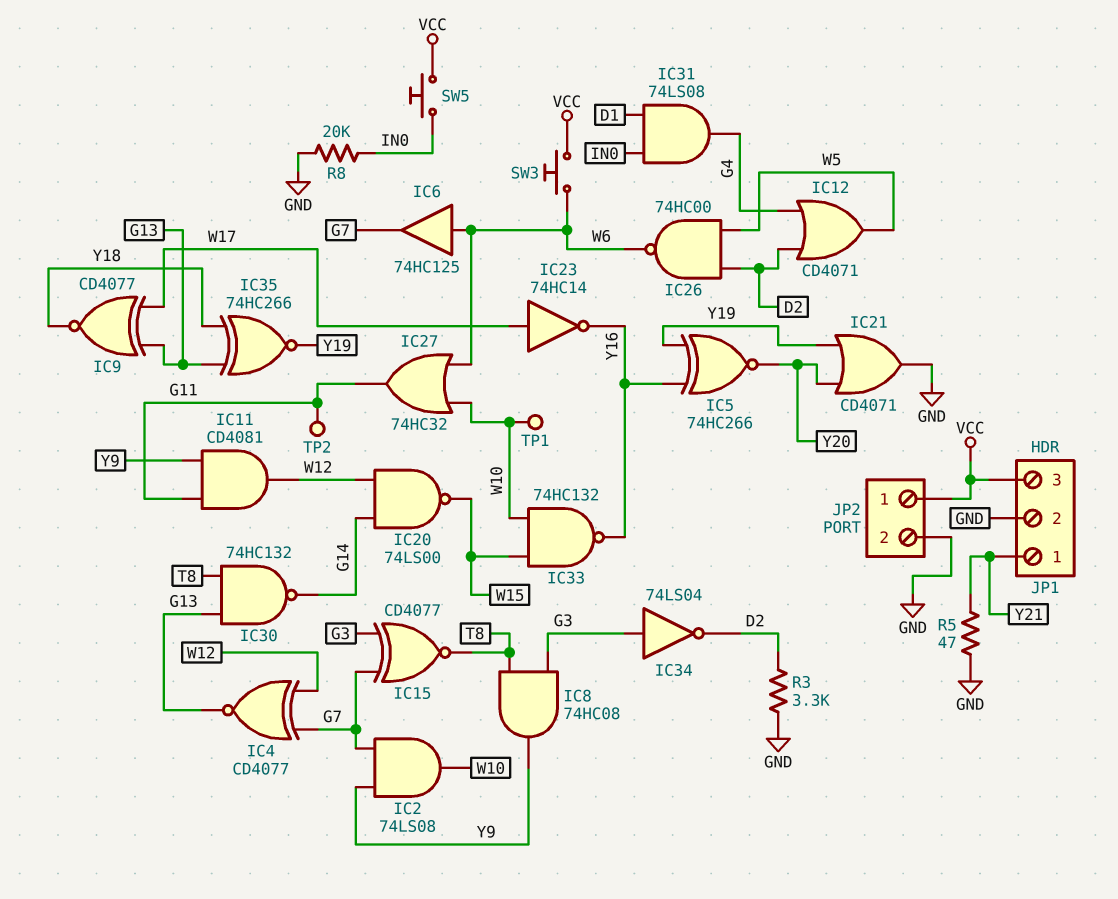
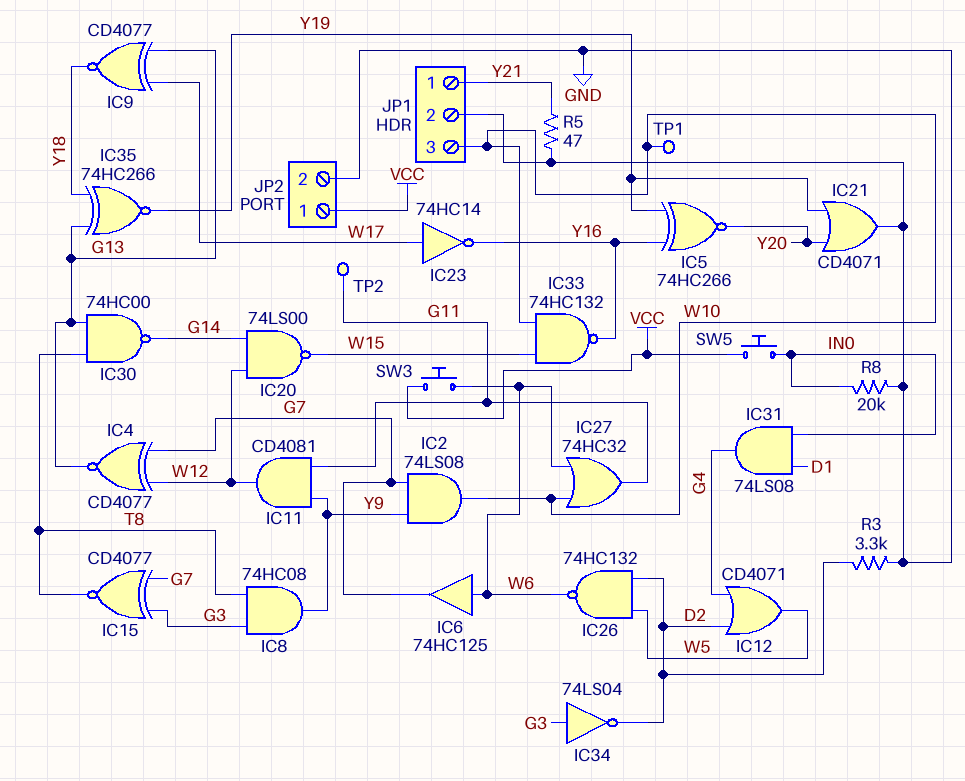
IC26: NAND 74HC00 (in D2, in W5, out W6) -> NAND 74HC132 (in D2, in W5, out W6)
IC30: NAND 74HC132 (in G13, in T8, out G14) -> NAND 74HC00 (in G13, in T8, out G14)
JP1 pin 3: VCC -> W10

